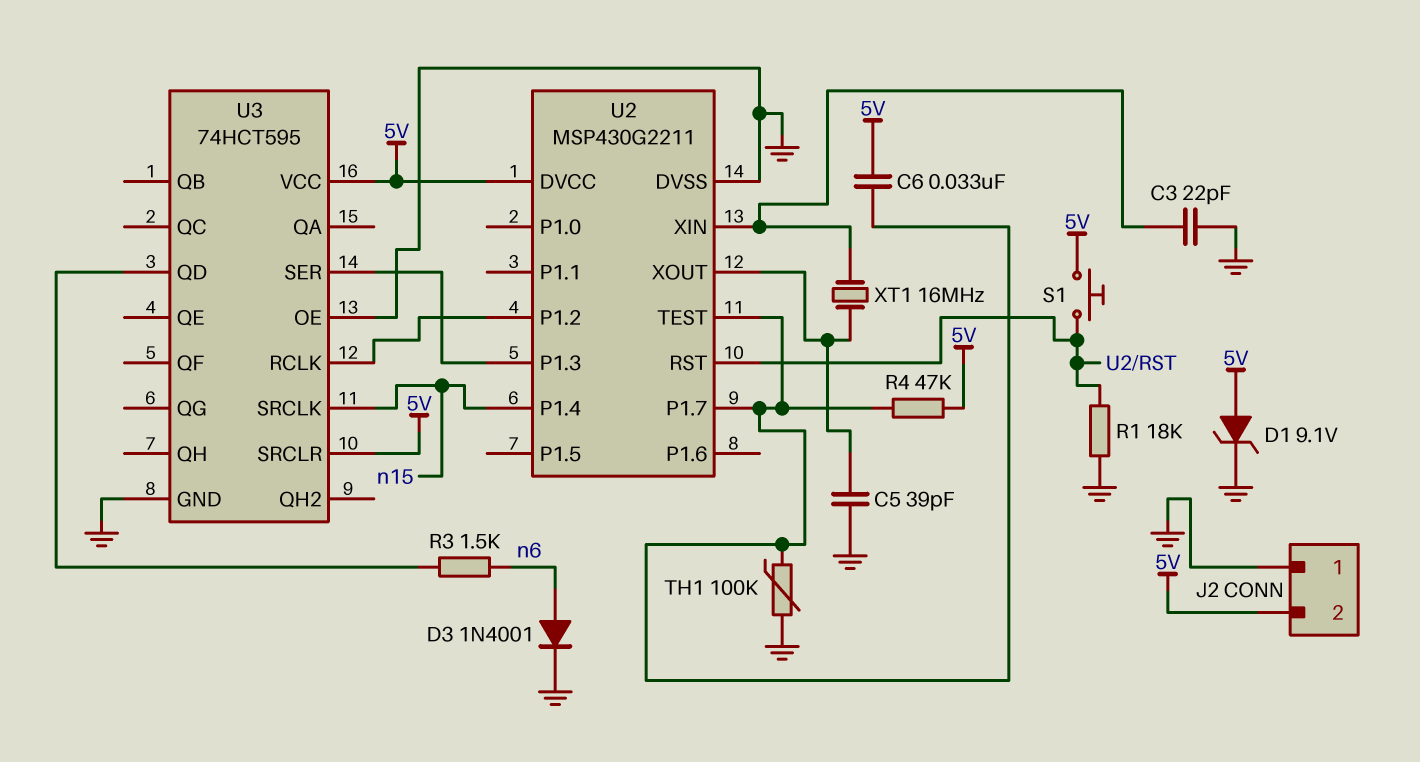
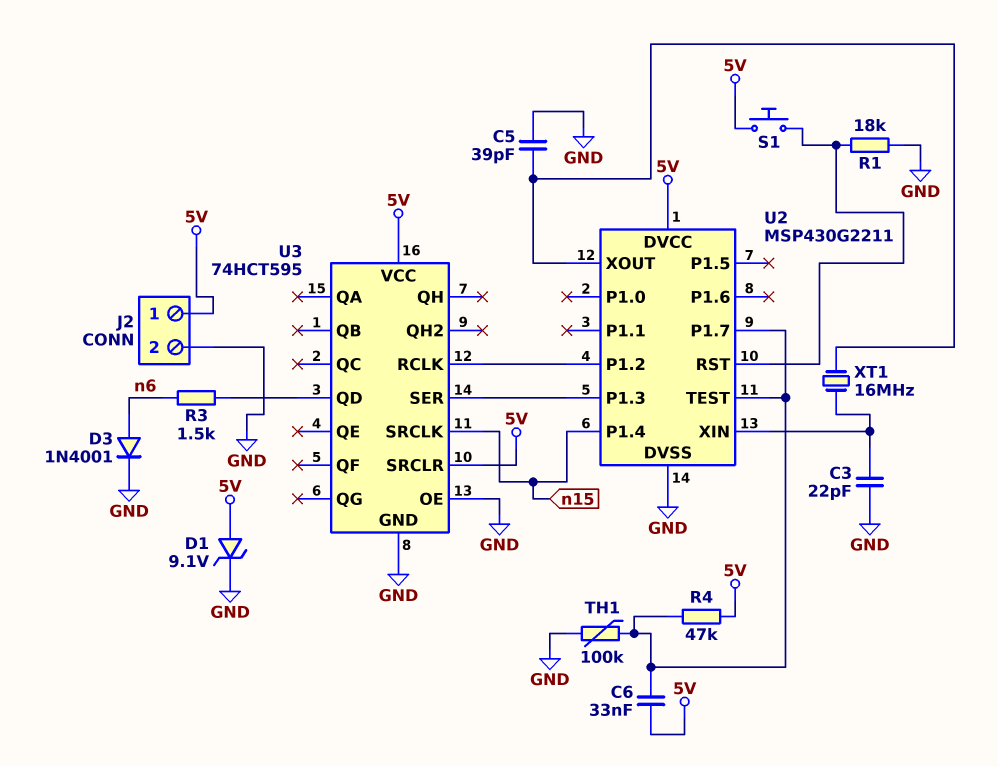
J2 pin 1: GND -> 5V
J2 pin 2: 5V -> GND

